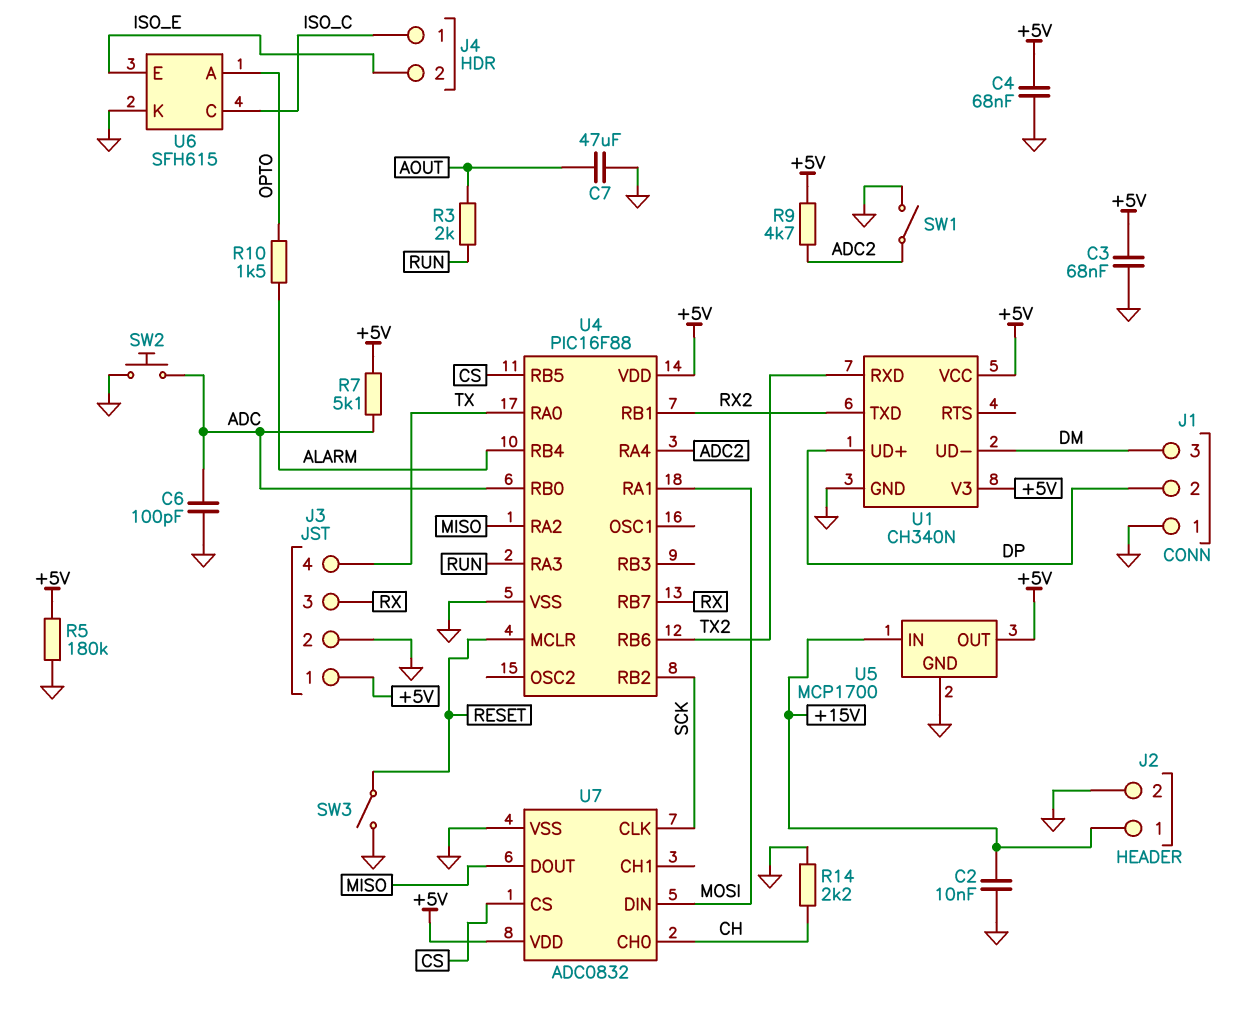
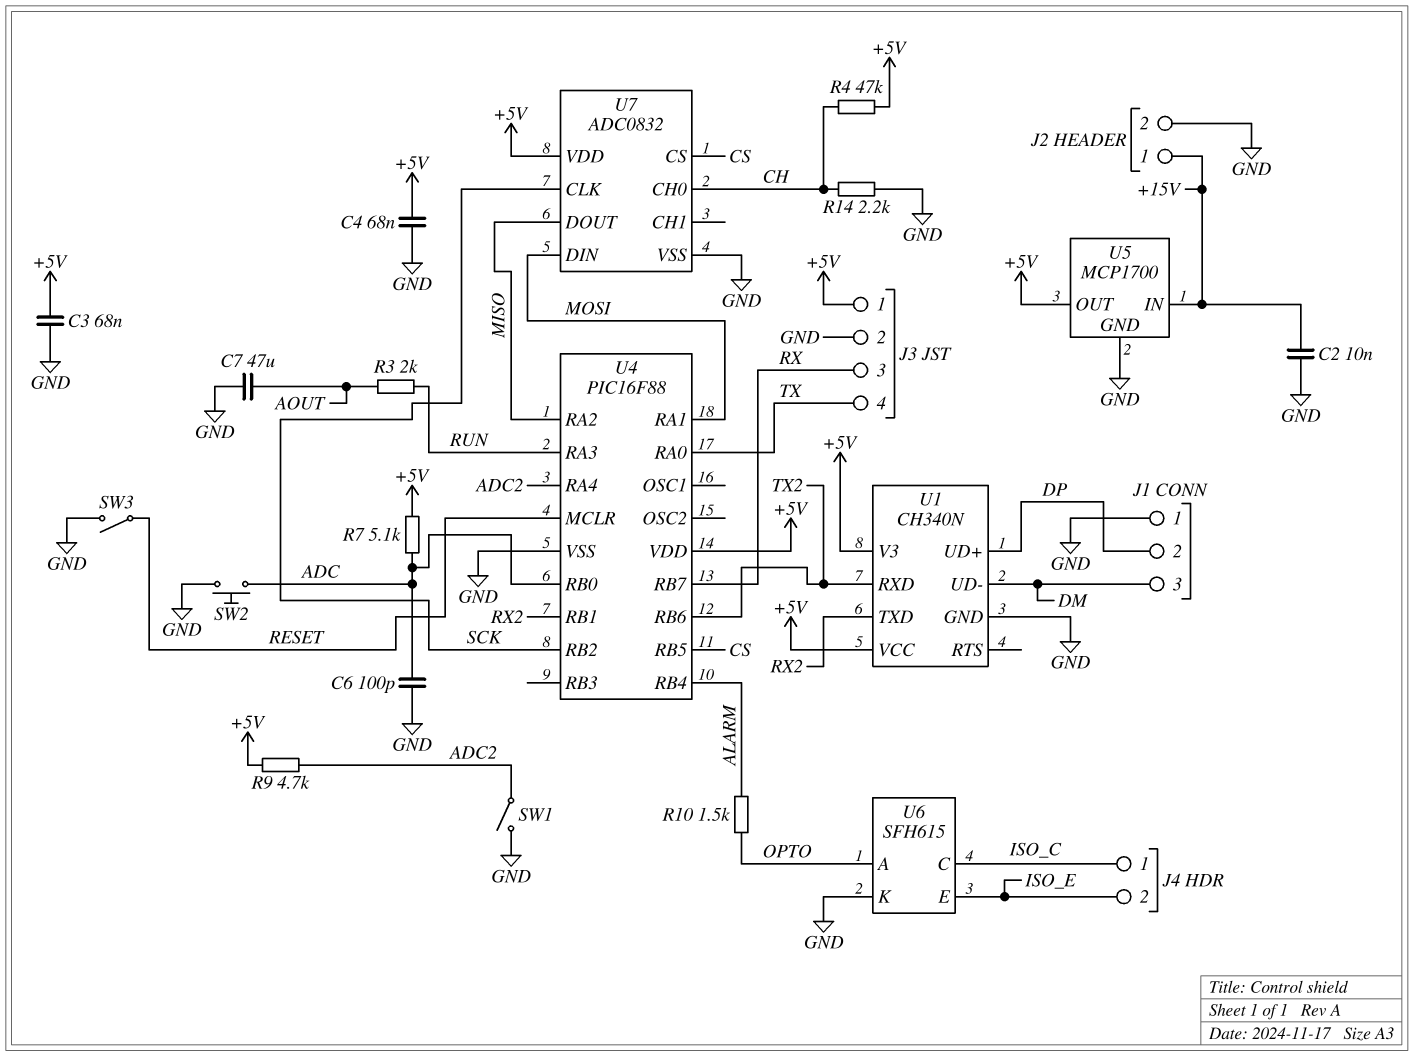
R4: none -> 47k (+5V, CH)
R5: 180k (+5V, GND) -> none

